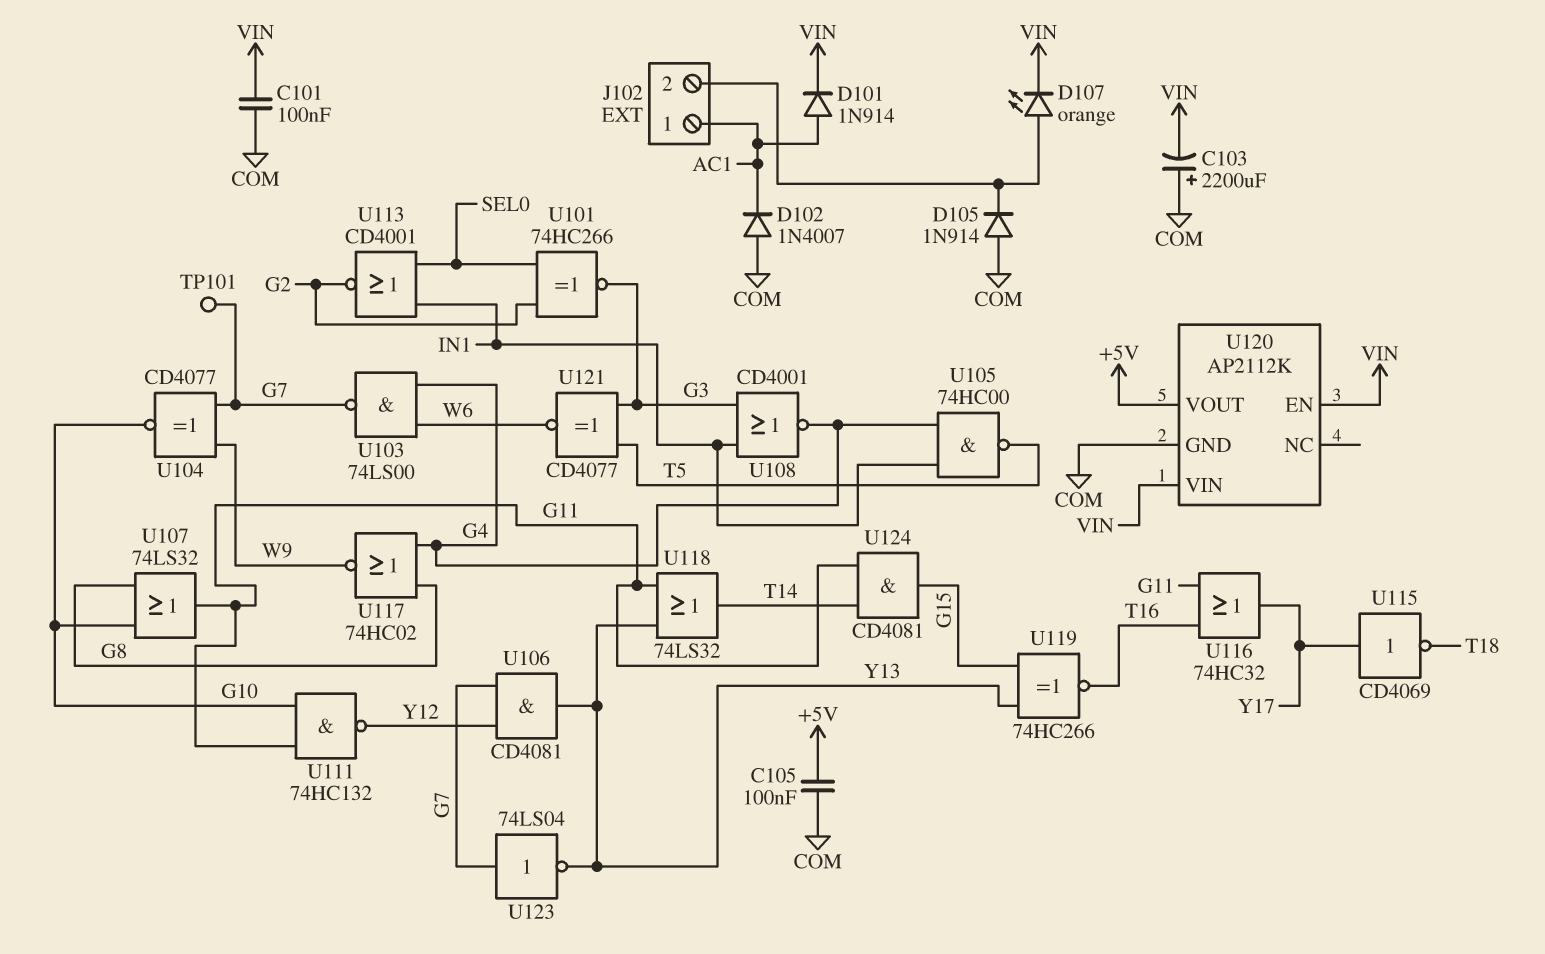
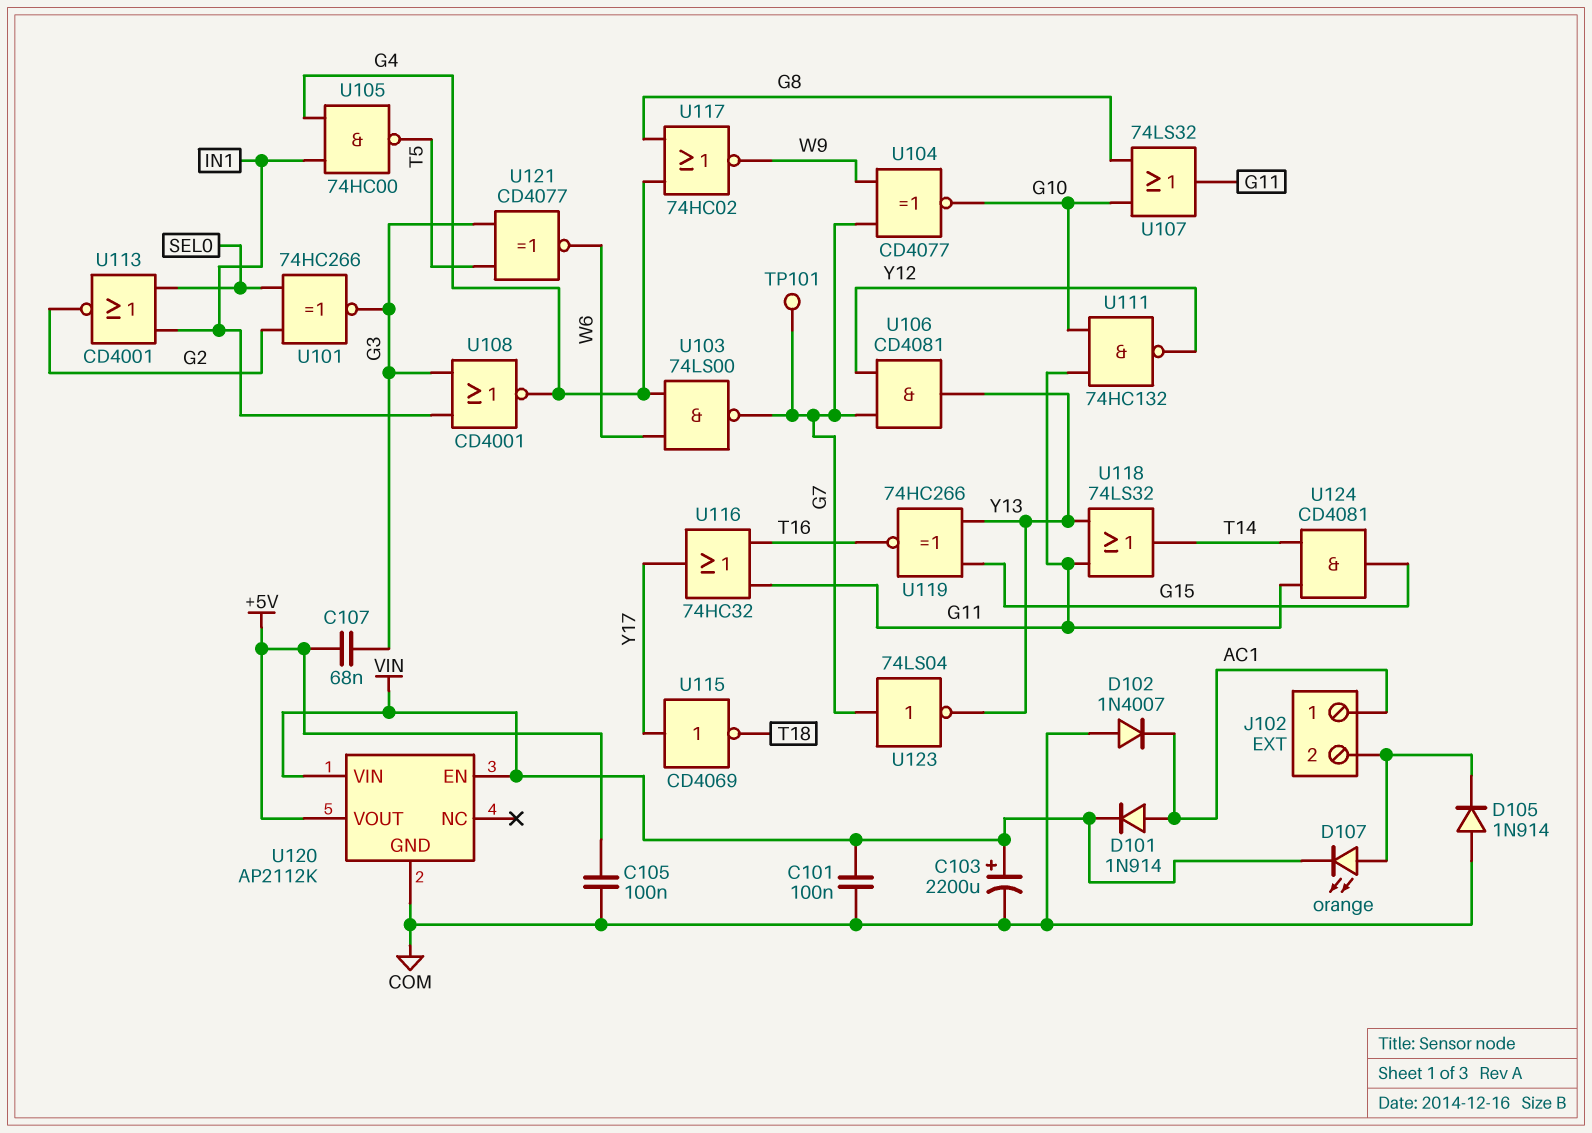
C103: 2200uF (plus COM, minus VIN) -> 2200uF (plus VIN, minus COM)
C107: none -> 68nF (+5V, G3)

